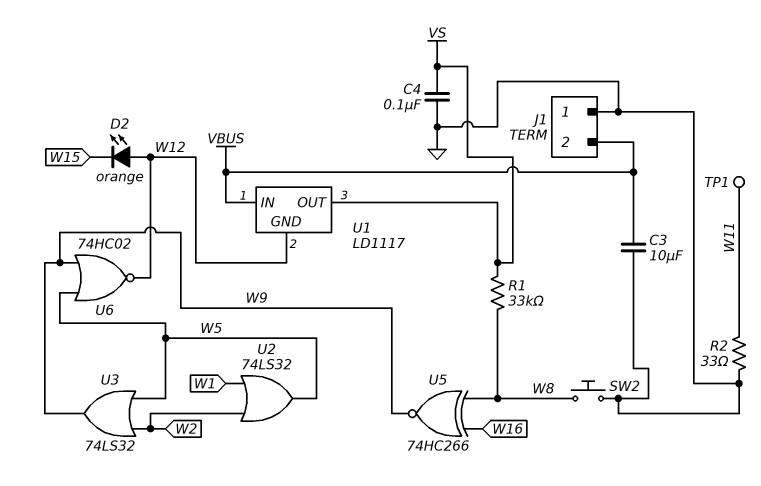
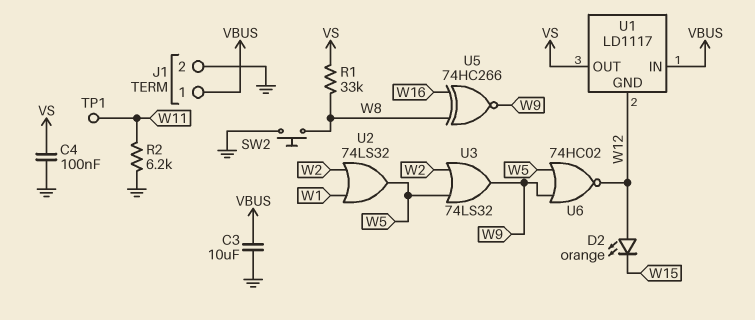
J1 pin 1: GND -> VBUS
J1 pin 2: VBUS -> GND
R2: 33 (GND, W11) -> 6.2k (GND, W11)

